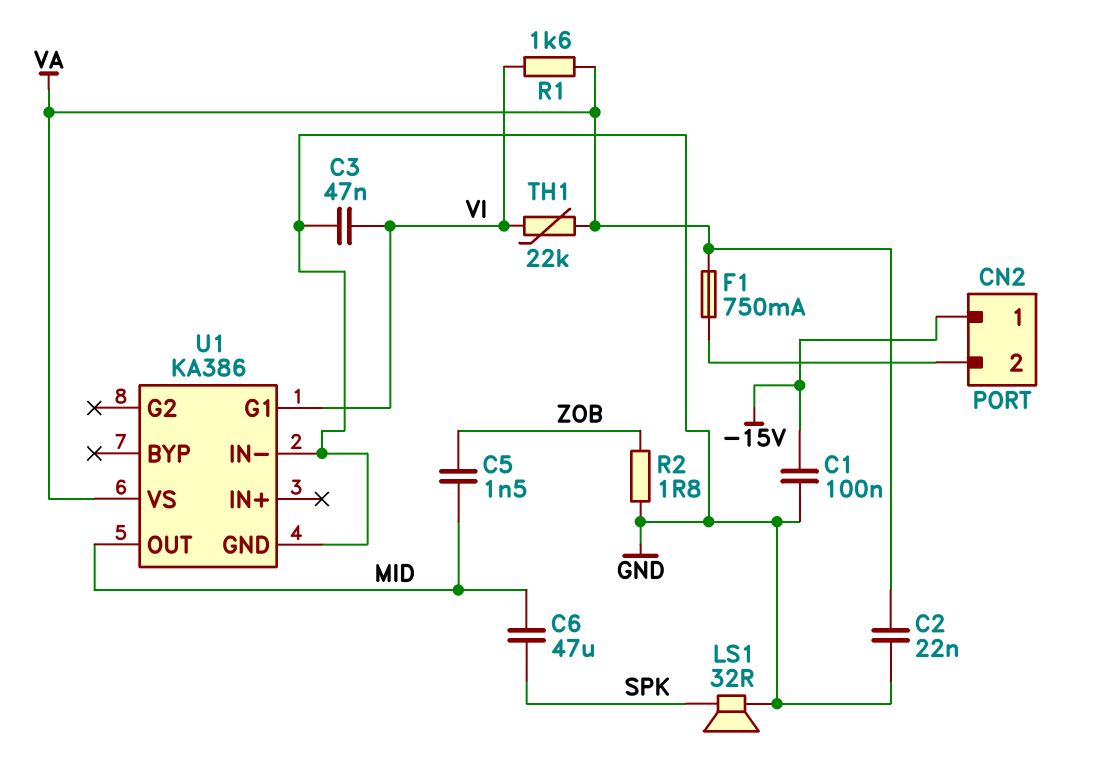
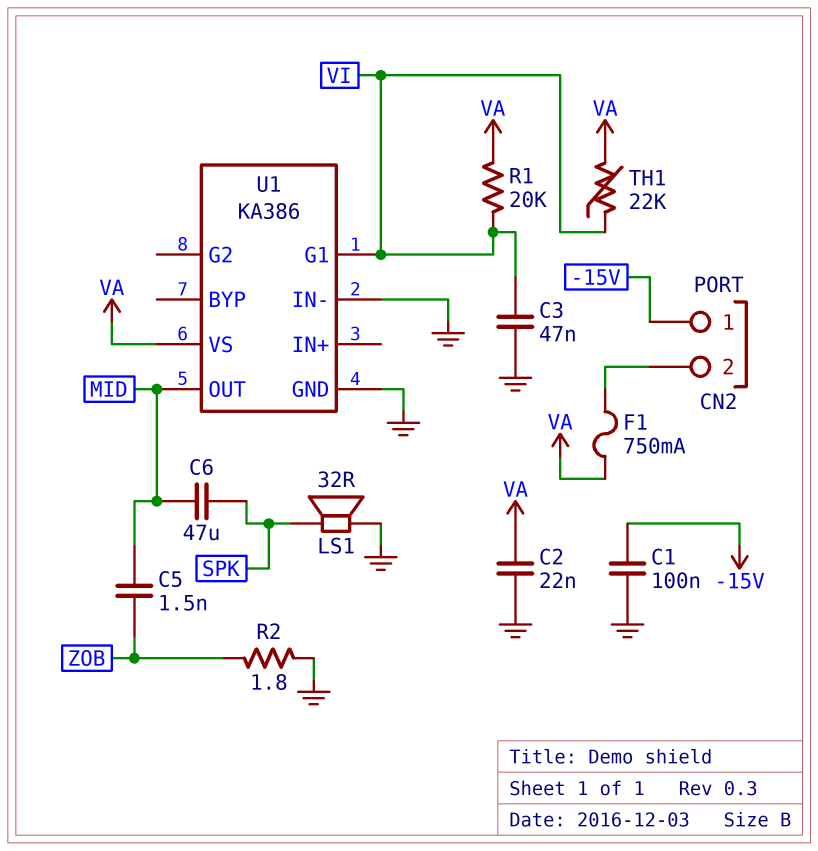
R1: 1.6k (VA, VI) -> 20k (VA, VI)

